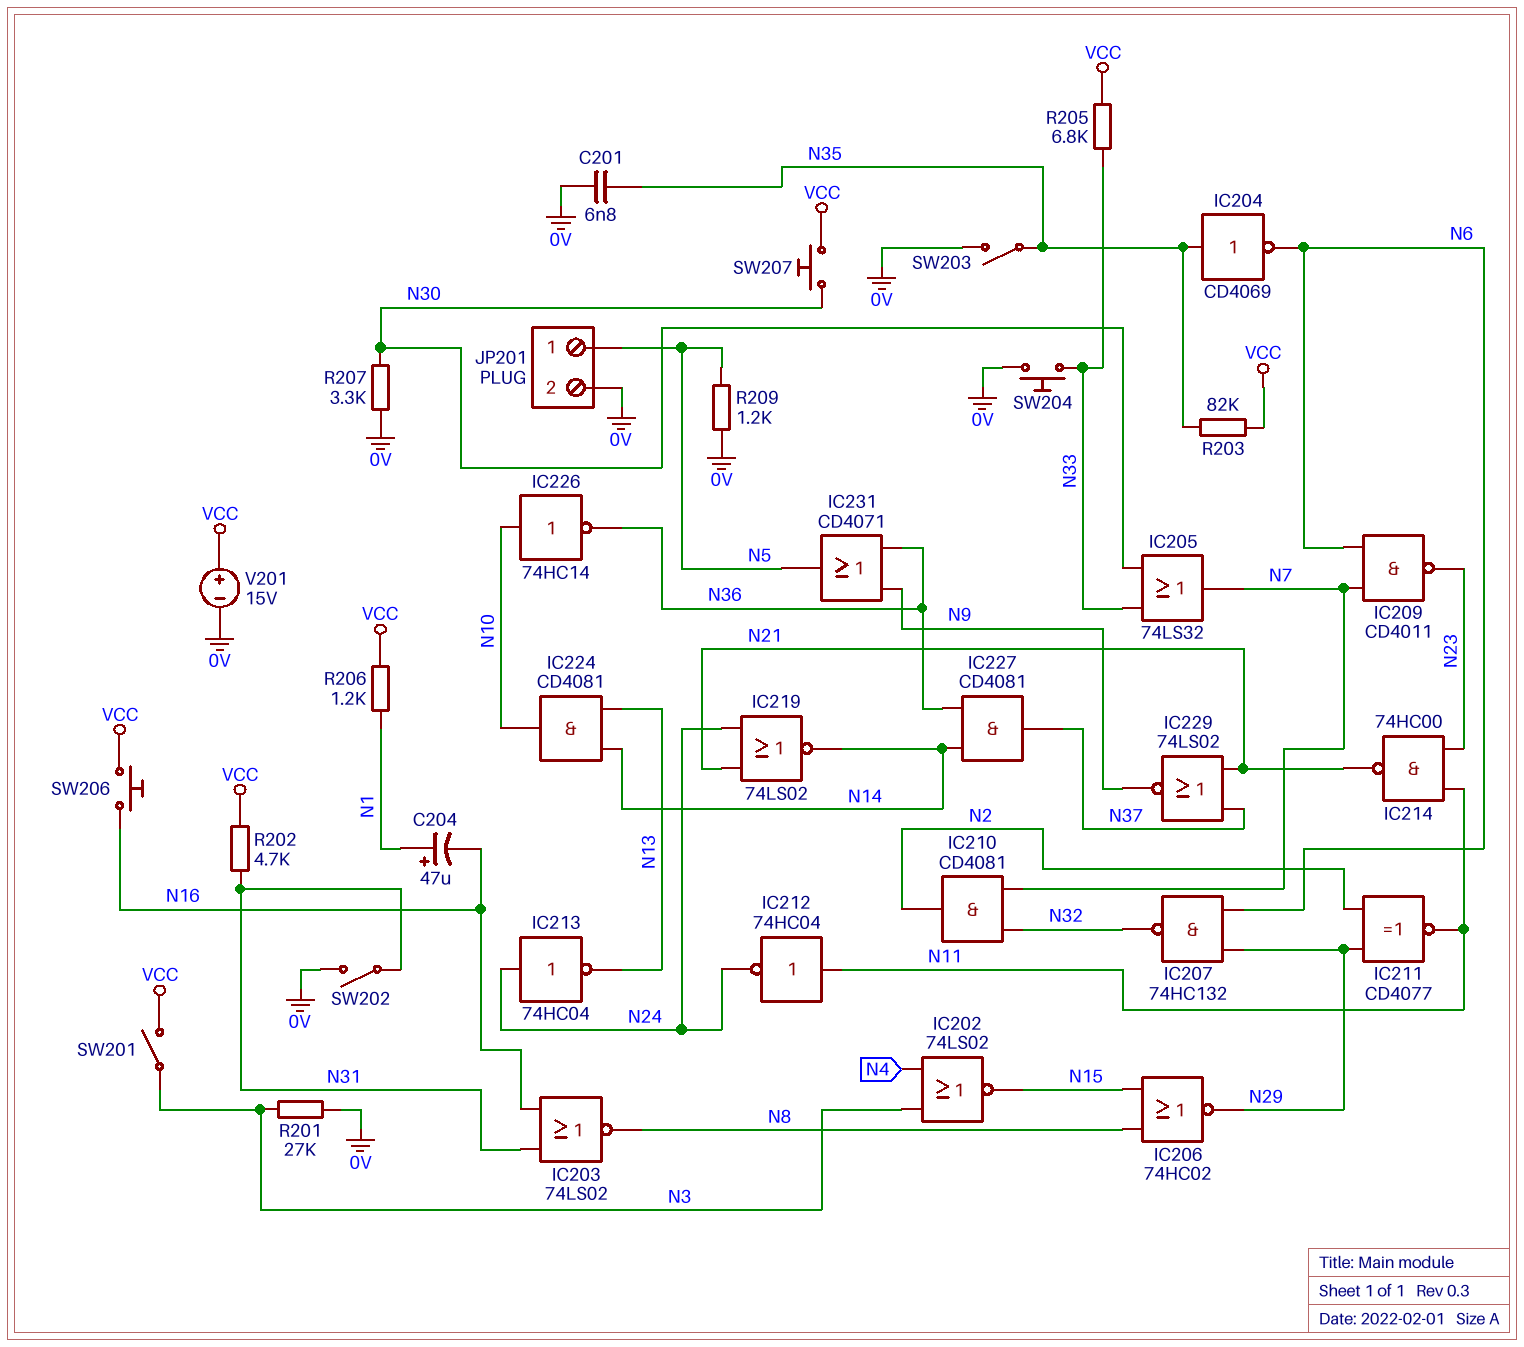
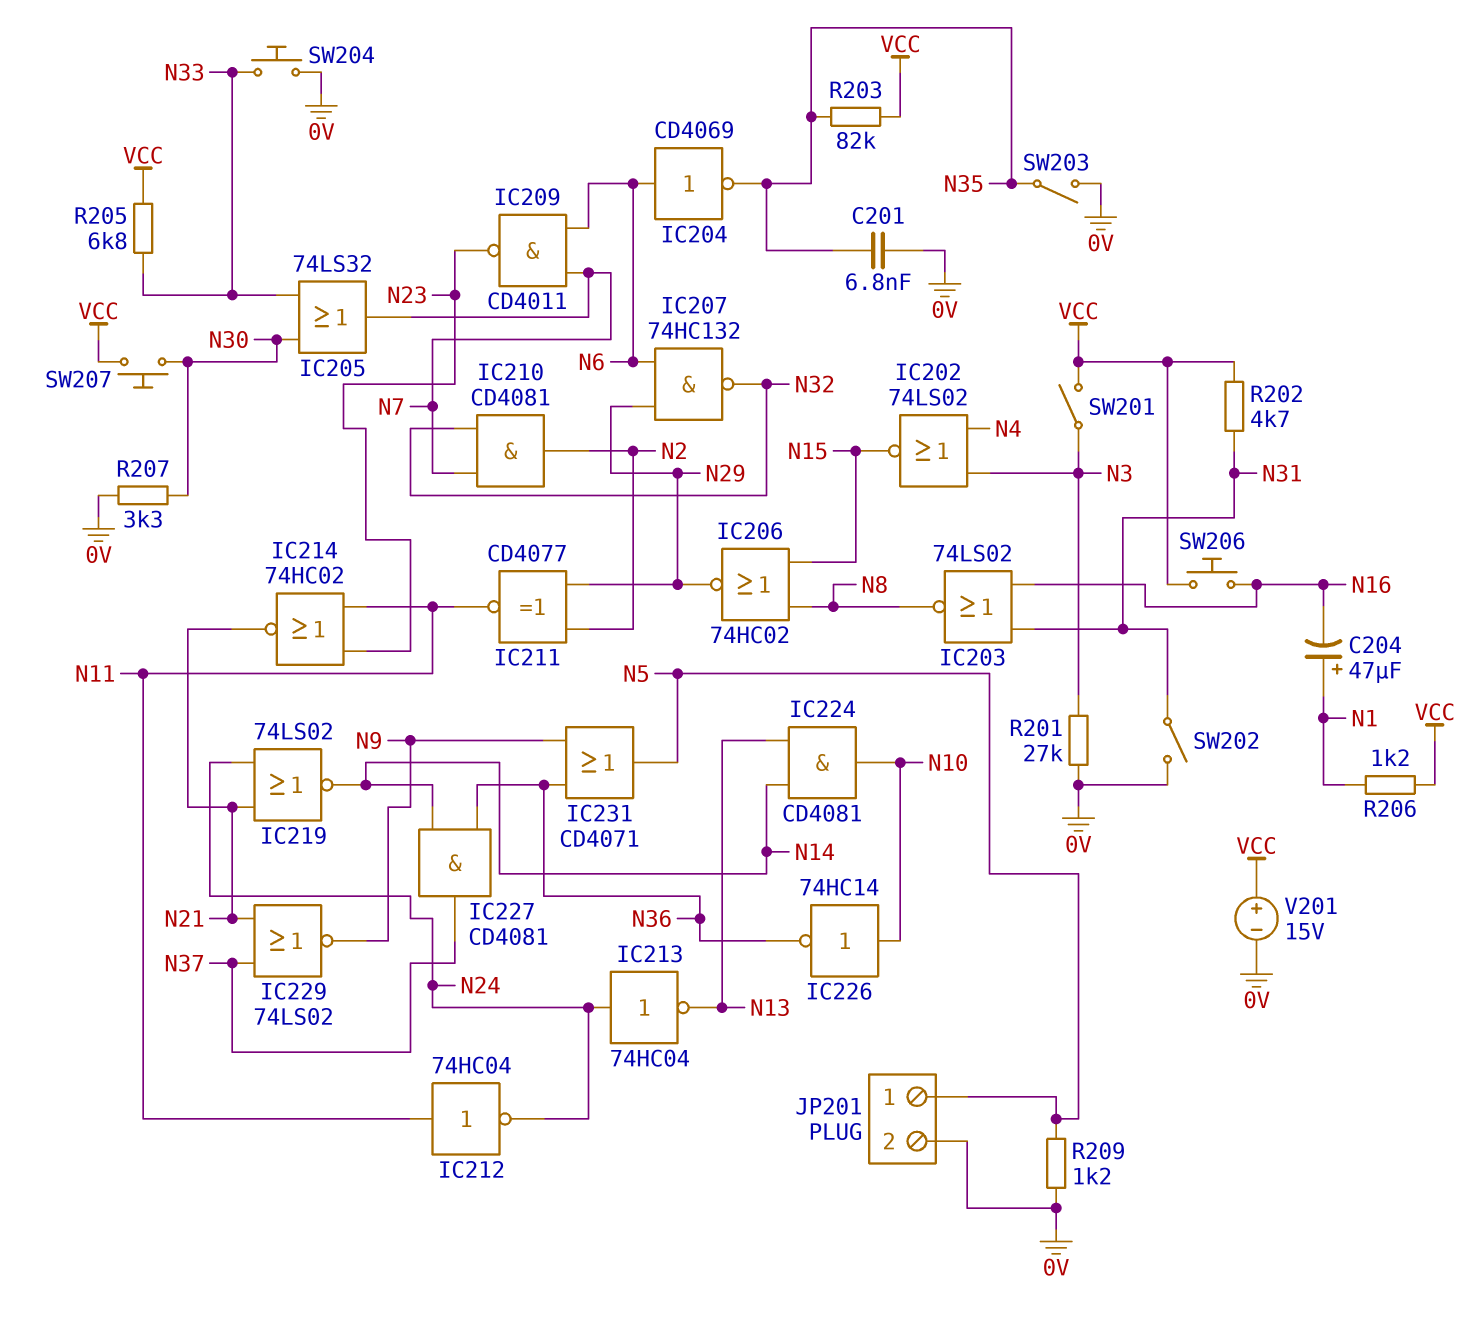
IC204: NOT CD4069 (in N35, out N6) -> NOT CD4069 (in N6, out N35)
IC214: NAND 74HC00 (in N11, in N23, out N21) -> NOR 74HC02 (in N11, in N23, out N21)

